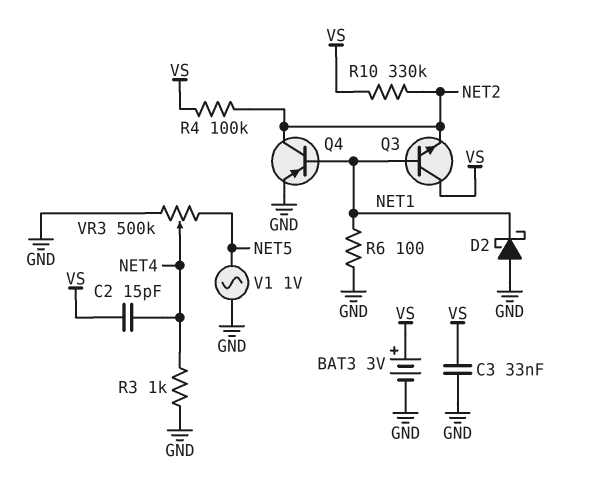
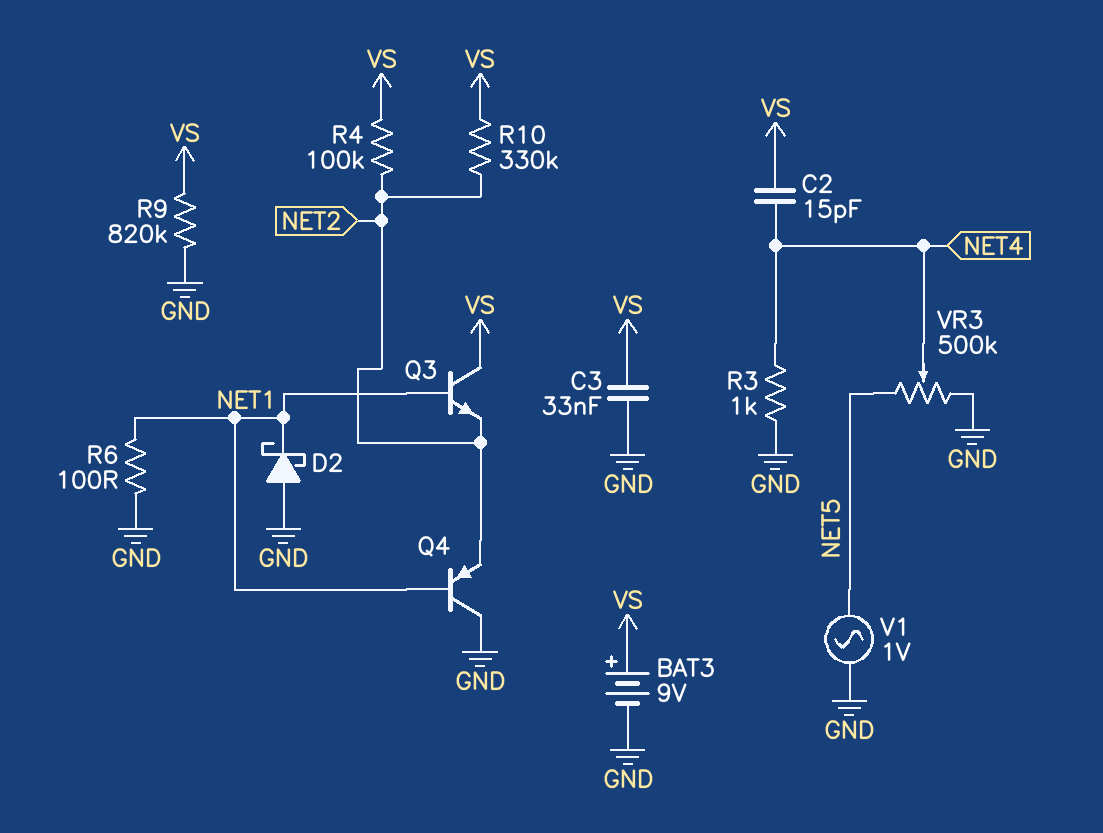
BAT3: 3V (plus VS, minus GND) -> 9V (plus VS, minus GND)
Q4: PNP (B NET1, C NET2, E GND) -> PNP (B NET1, C GND, E NET2)
R9: none -> 820k (GND, VS)

